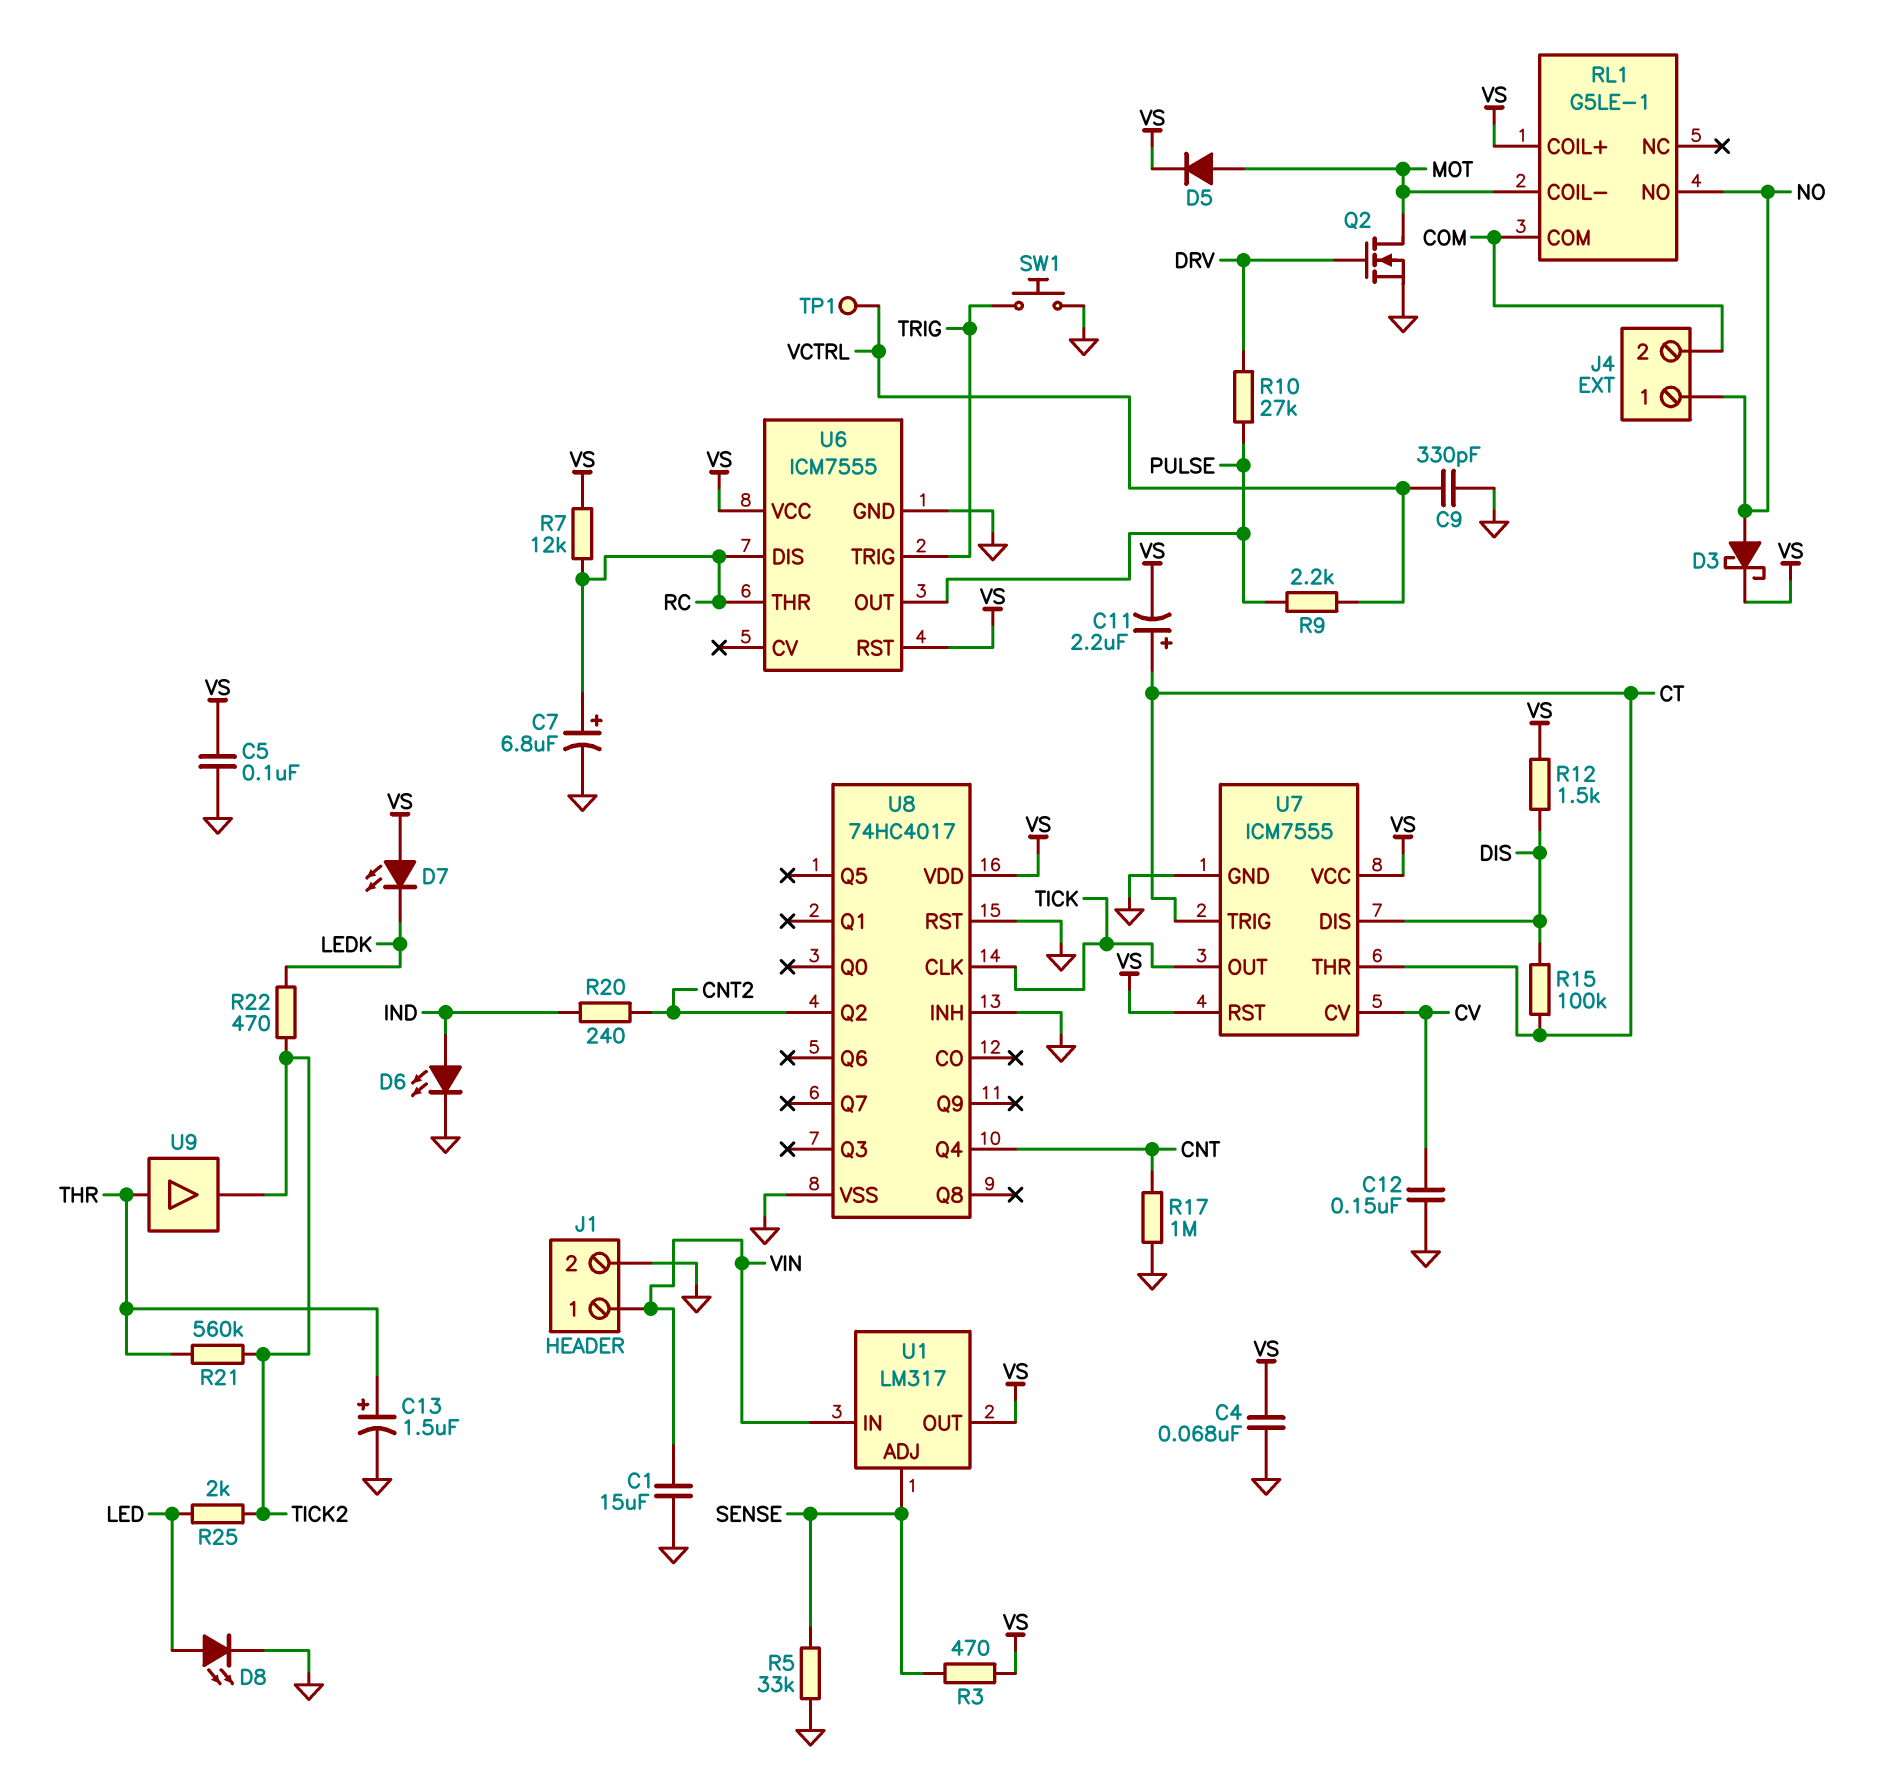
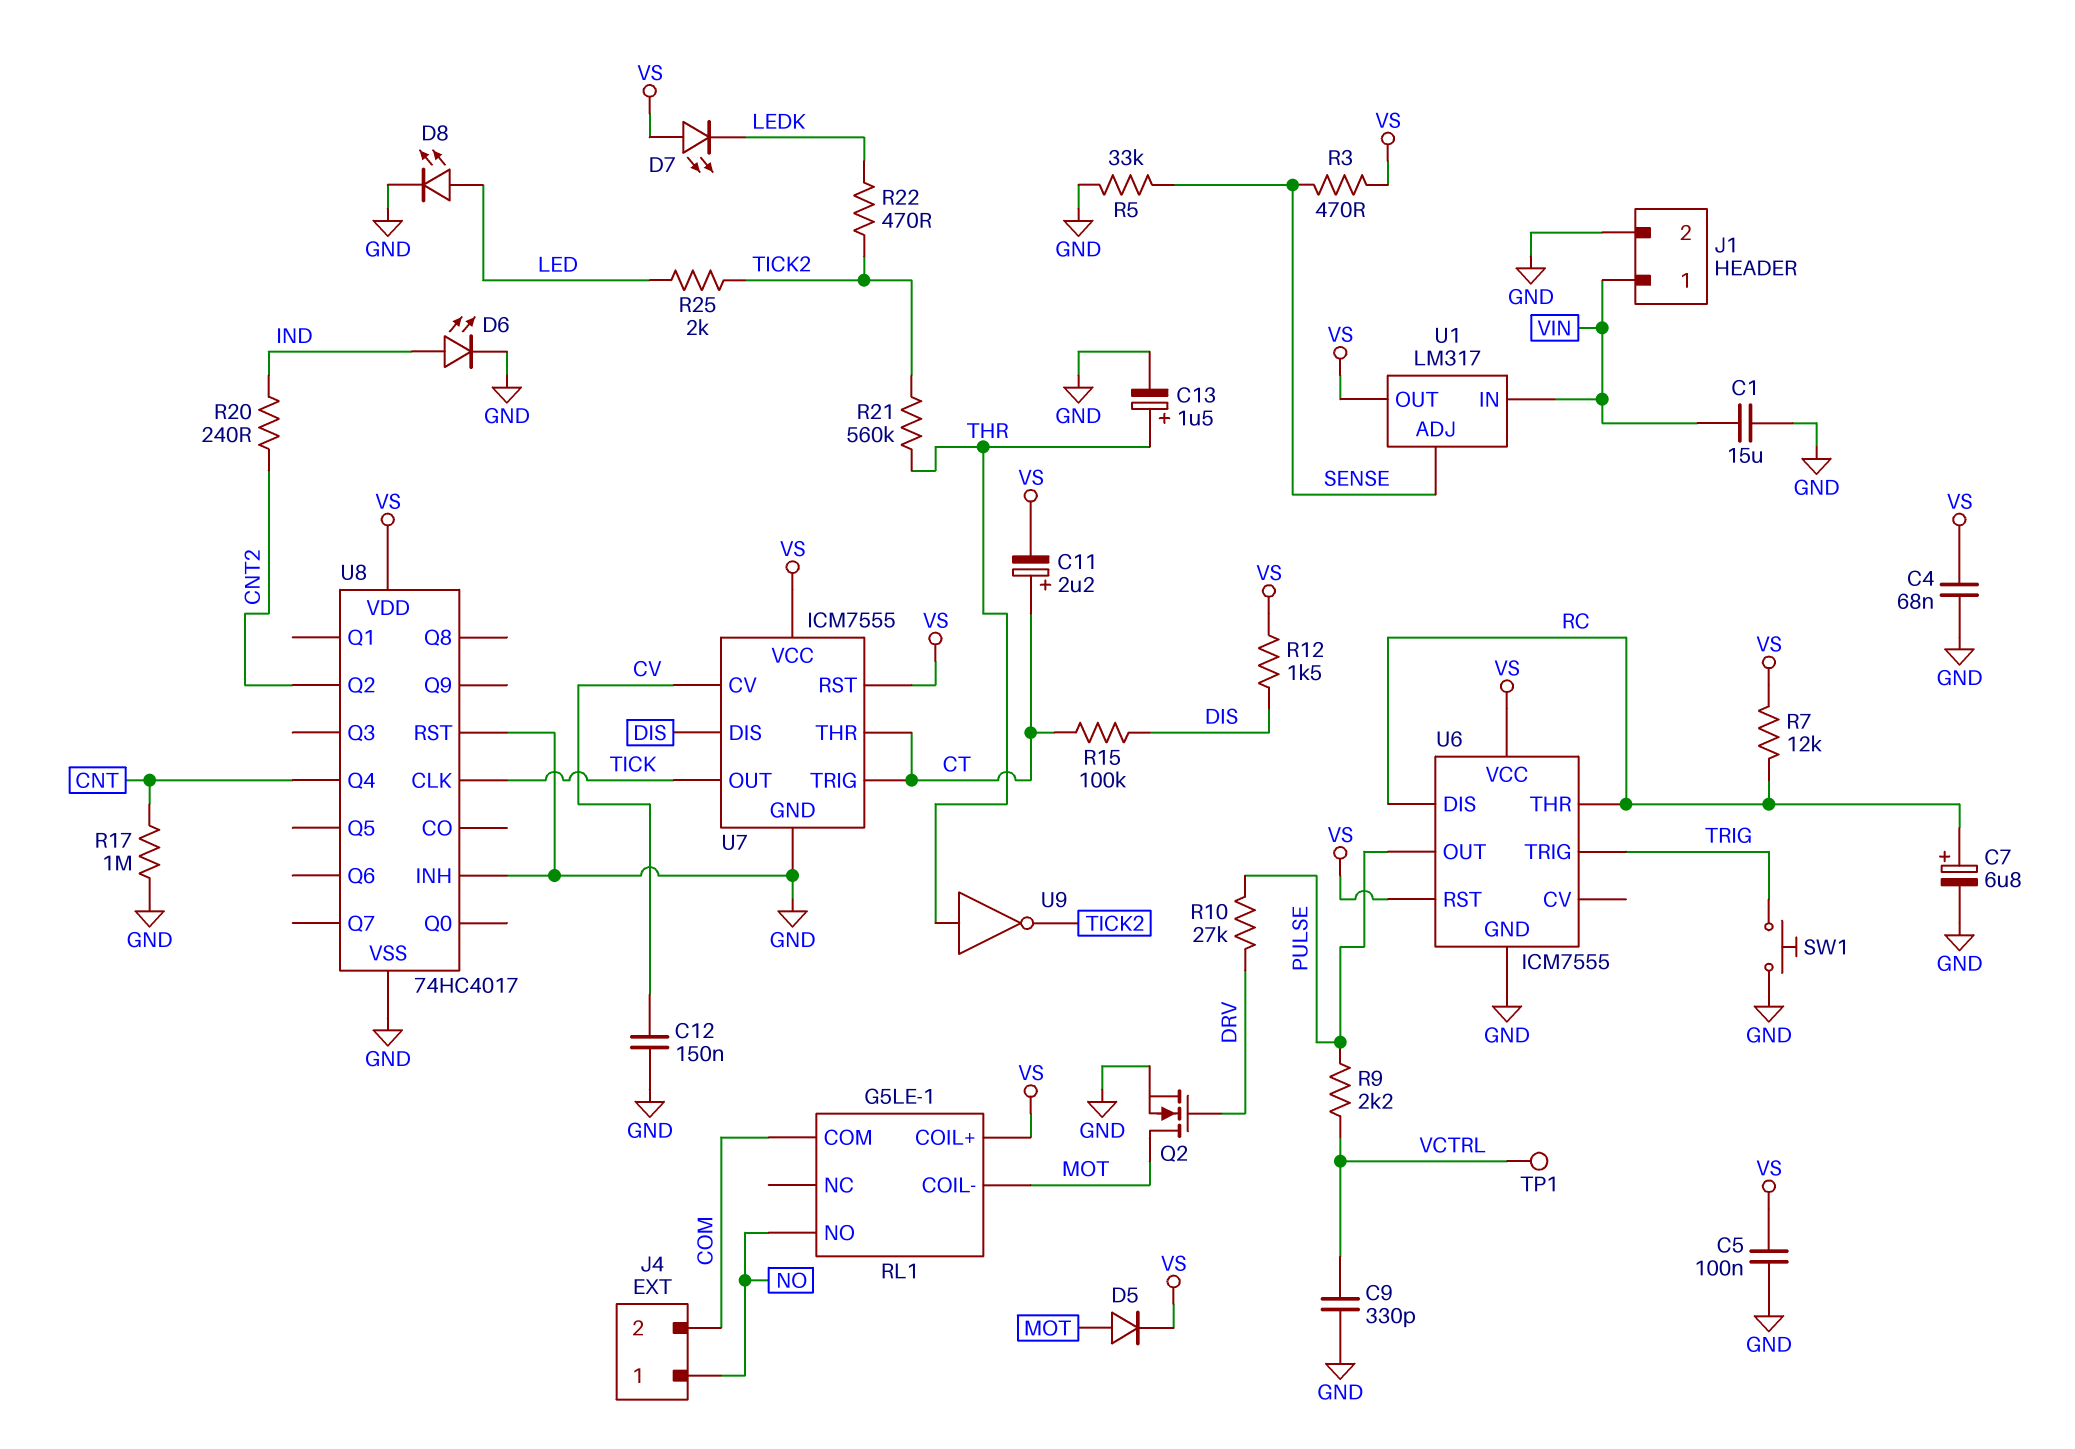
D3: schottky (A NO, K VS) -> none
U9: buffer (in THR, out TICK2) -> NOT (in THR, out TICK2)

